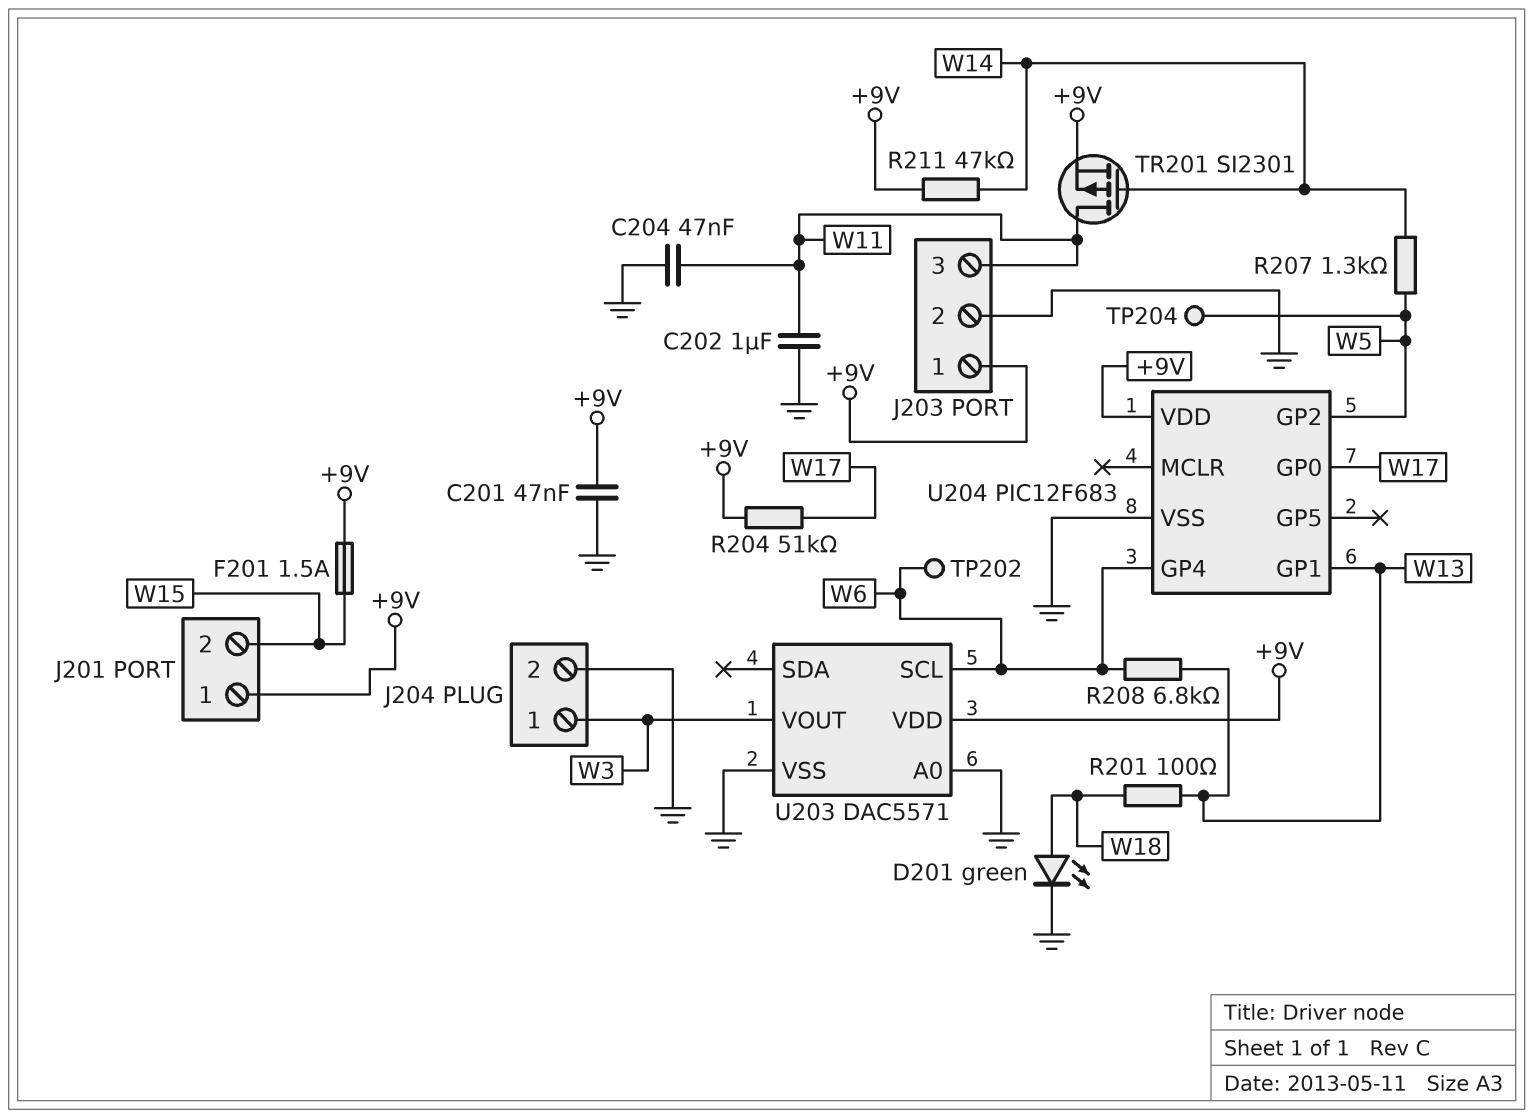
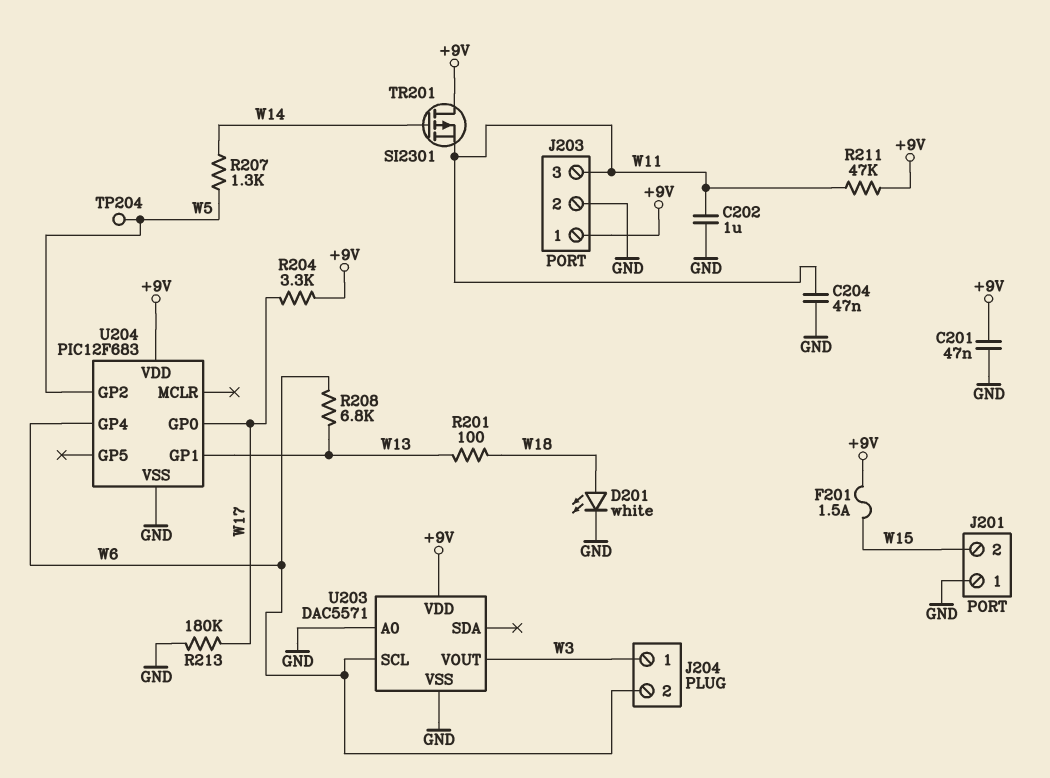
D201: LED green (A W18, K GND) -> LED white (A W18, K GND)
J201 pin 1: +9V -> GND
J204 pin 2: GND -> W6
R204: 51k (+9V, W17) -> 3.3k (+9V, W17)
R211: 47k (+9V, W14) -> 47k (+9V, W11)
R213: none -> 180k (GND, W17)
TP202: test point (W6) -> none
TR201: PMOS SI2301 (G W14, D W11, S +9V) -> PMOS SI2301 (G W14, D +9V, S W11)

